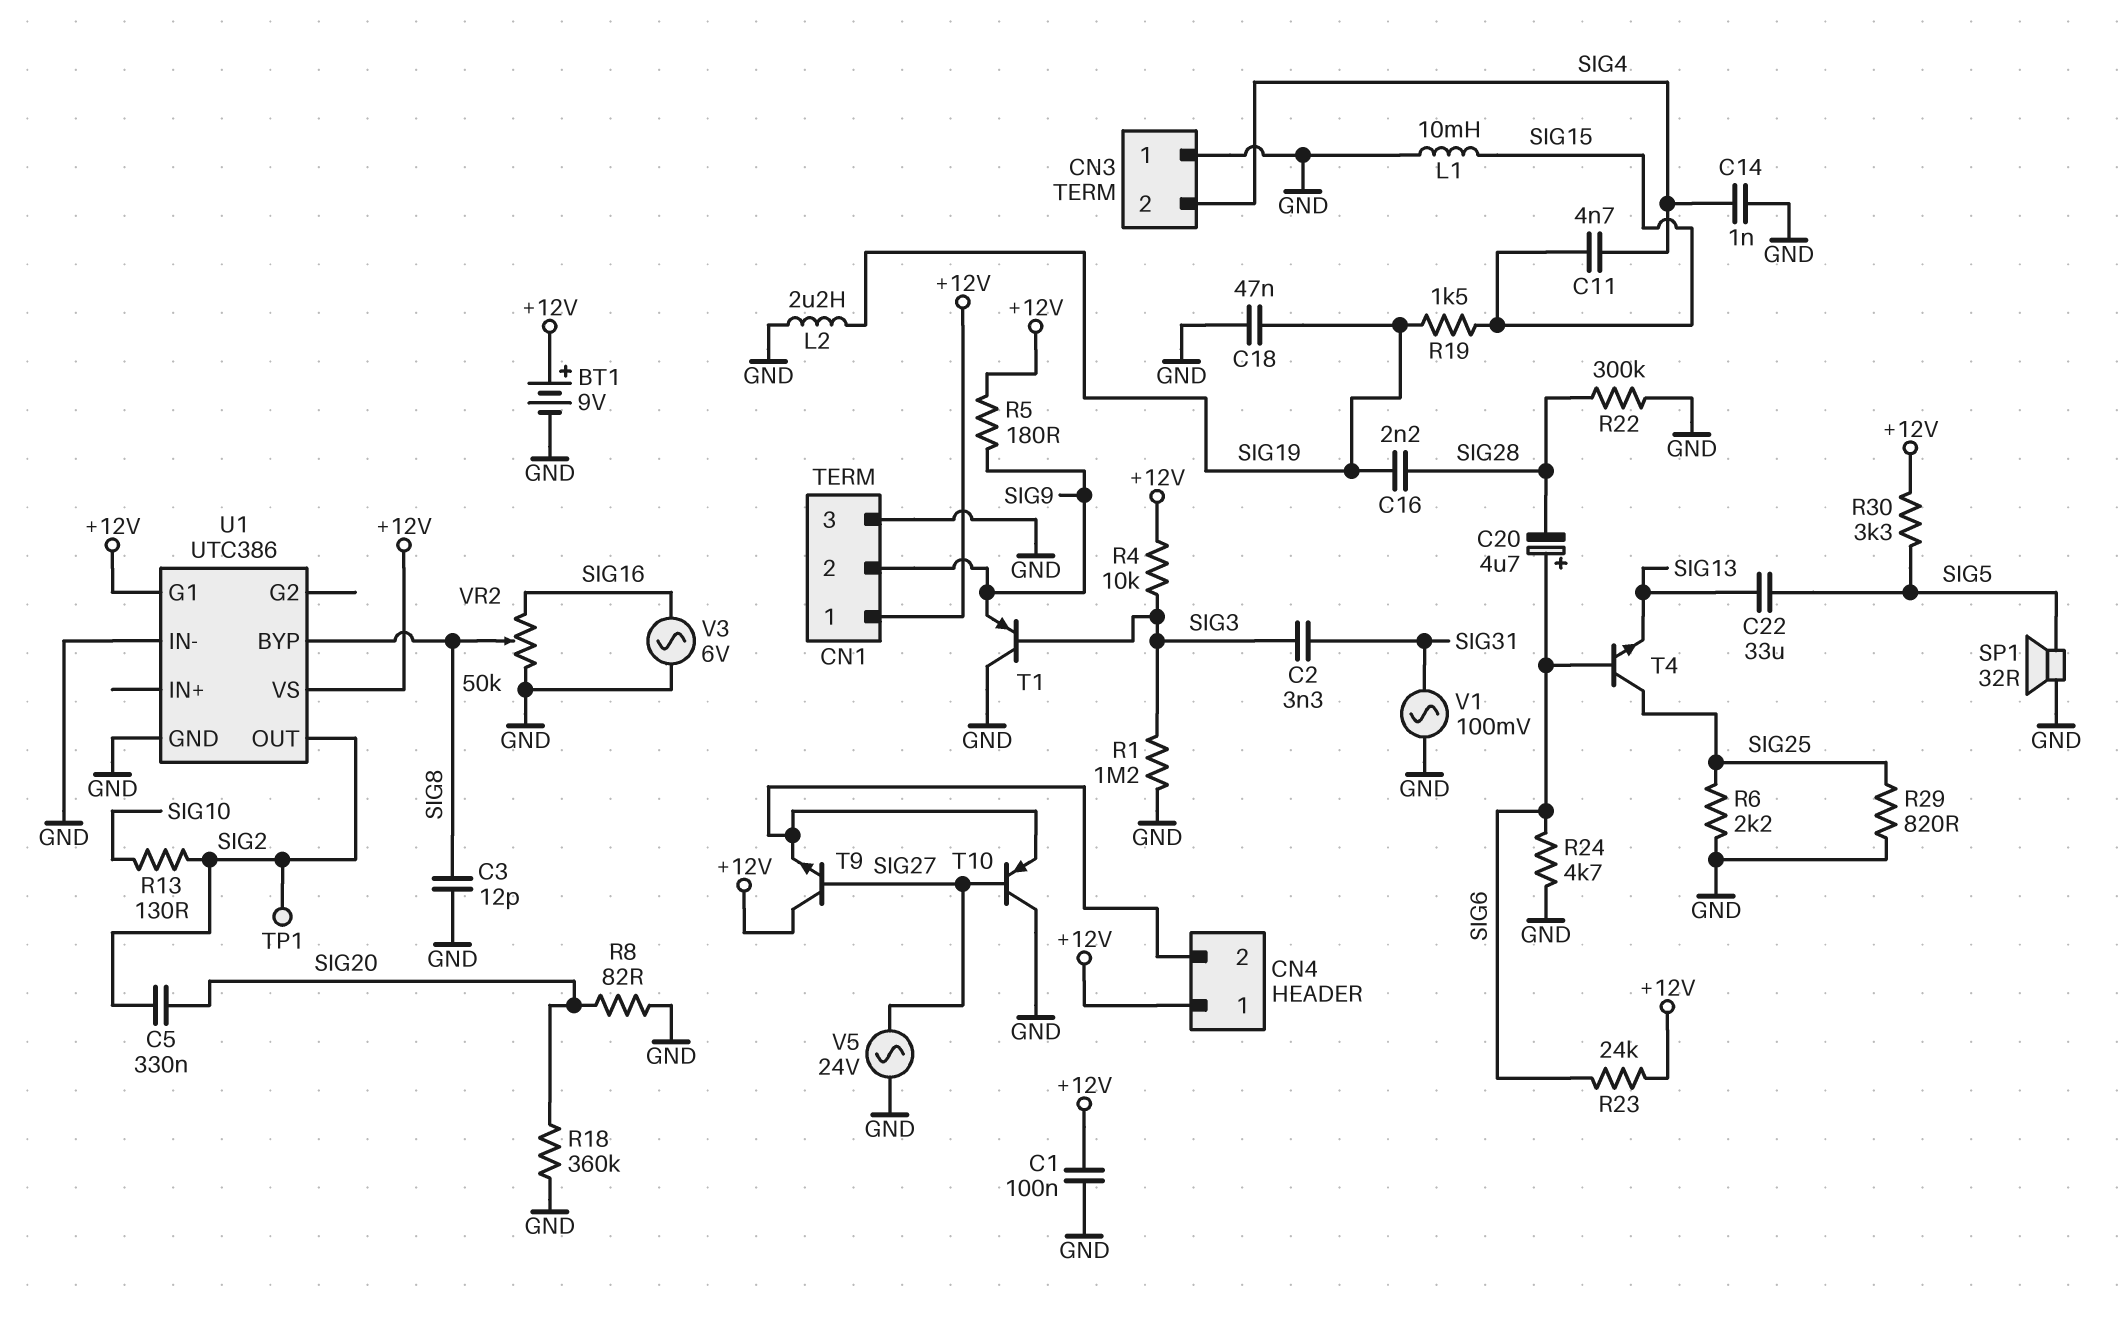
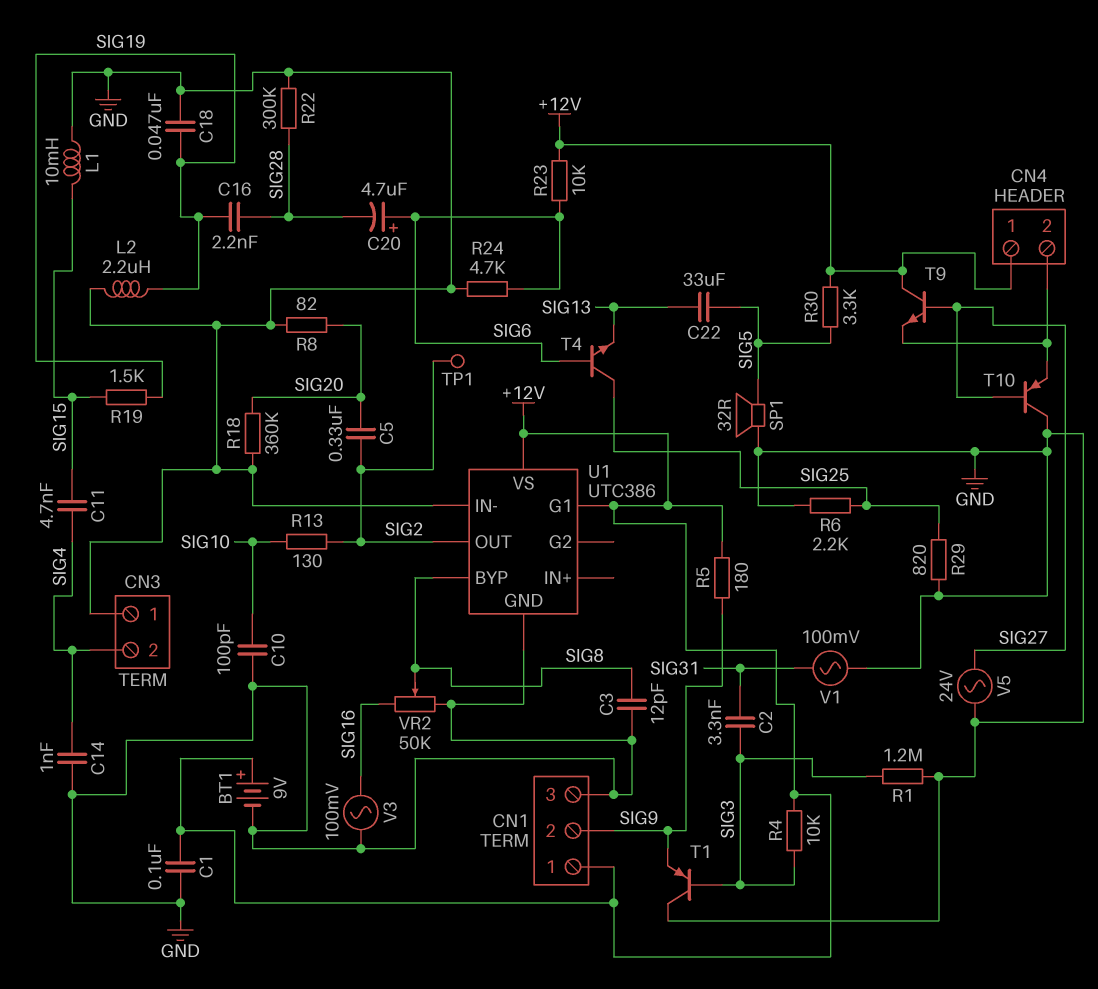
C10: none -> 100pF (GND, SIG10)
R23: 24k (+12V, SIG6) -> 10k (+12V, SIG6)
V3: AC 6V (GND, SIG16) -> AC 100mV (GND, SIG16)

